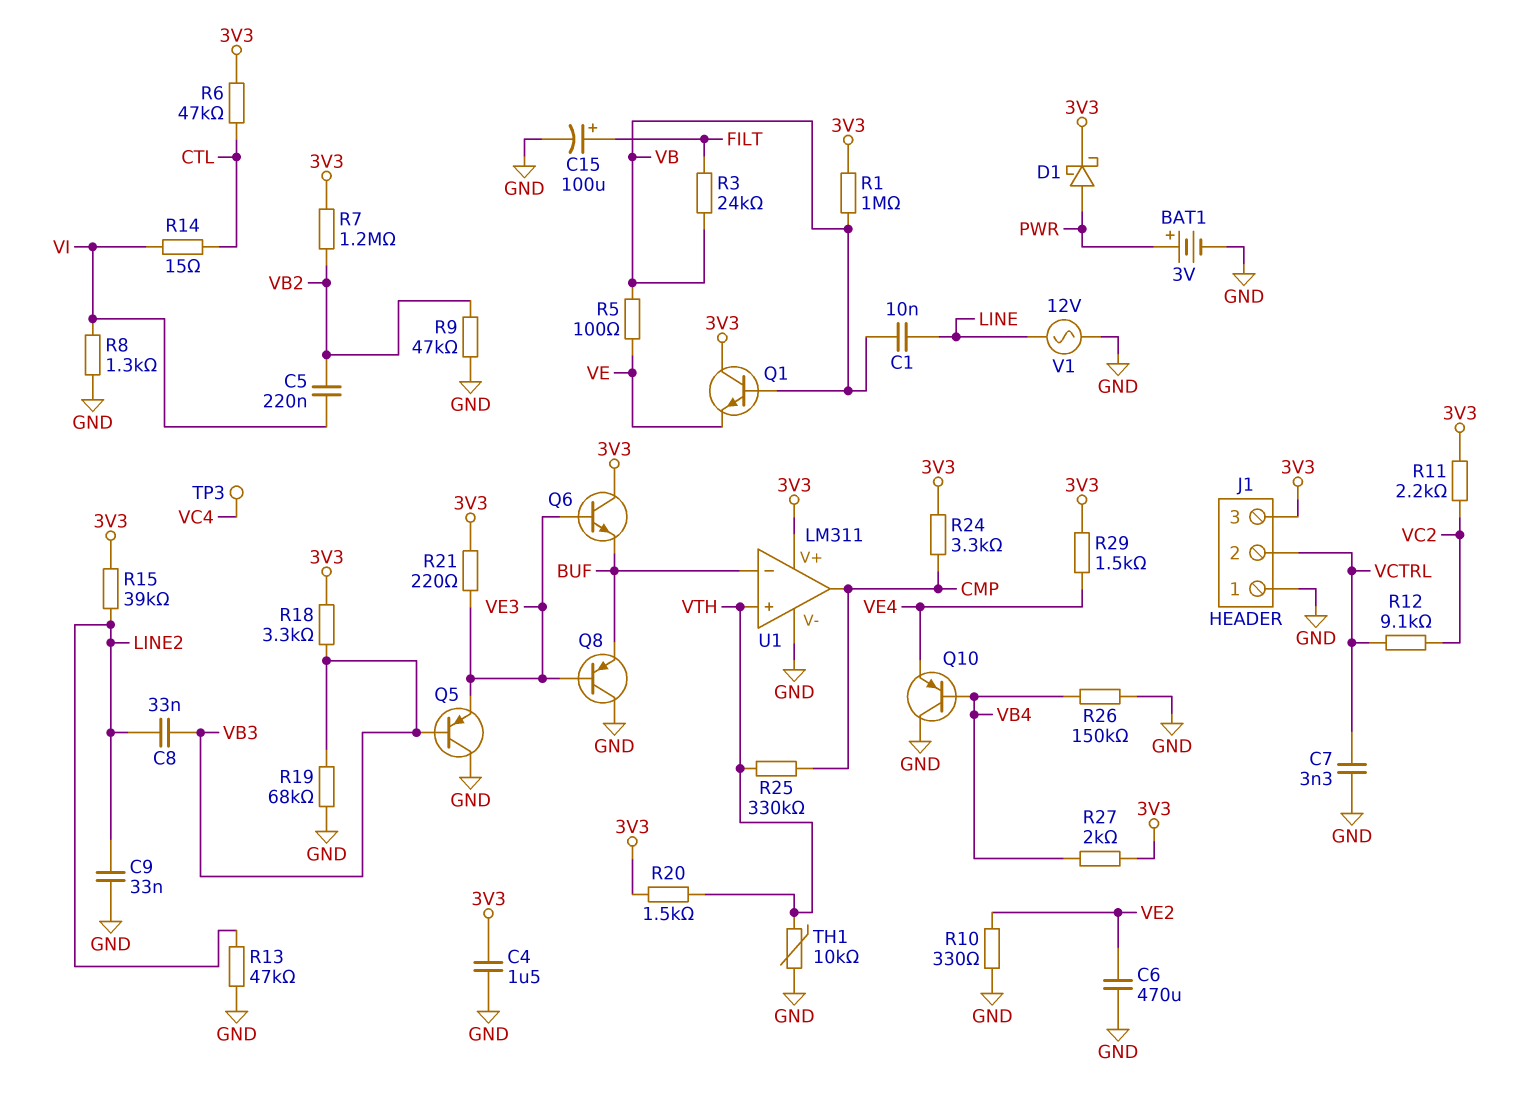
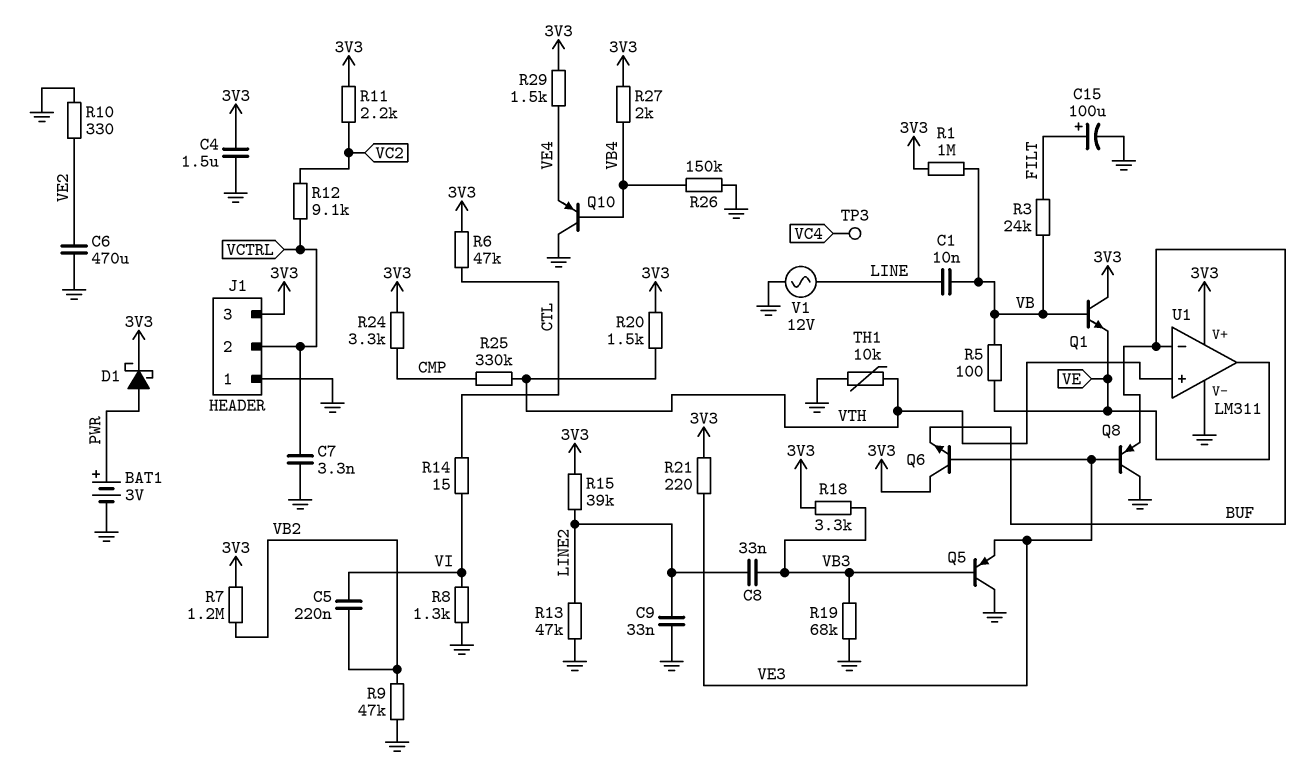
U1 pin out: CMP -> VE

